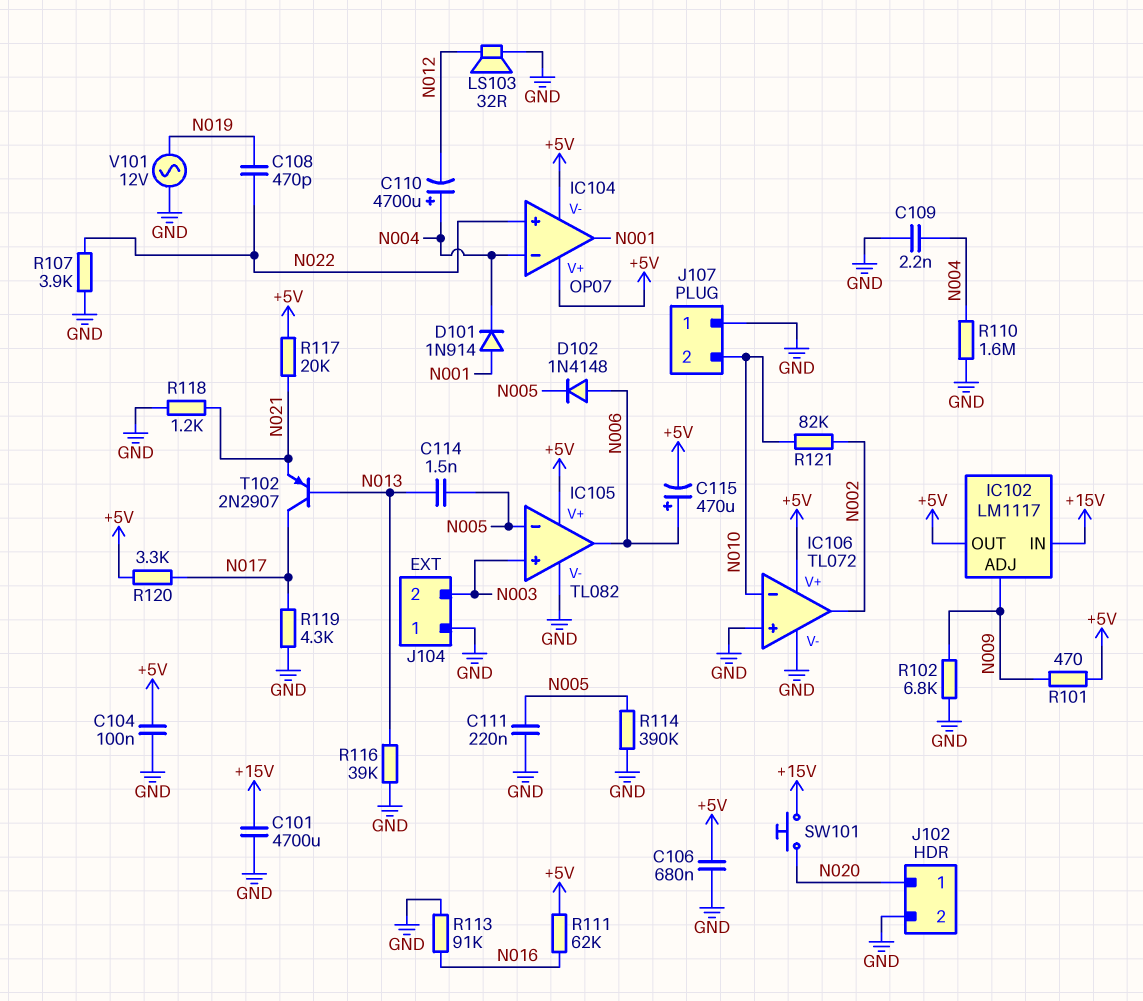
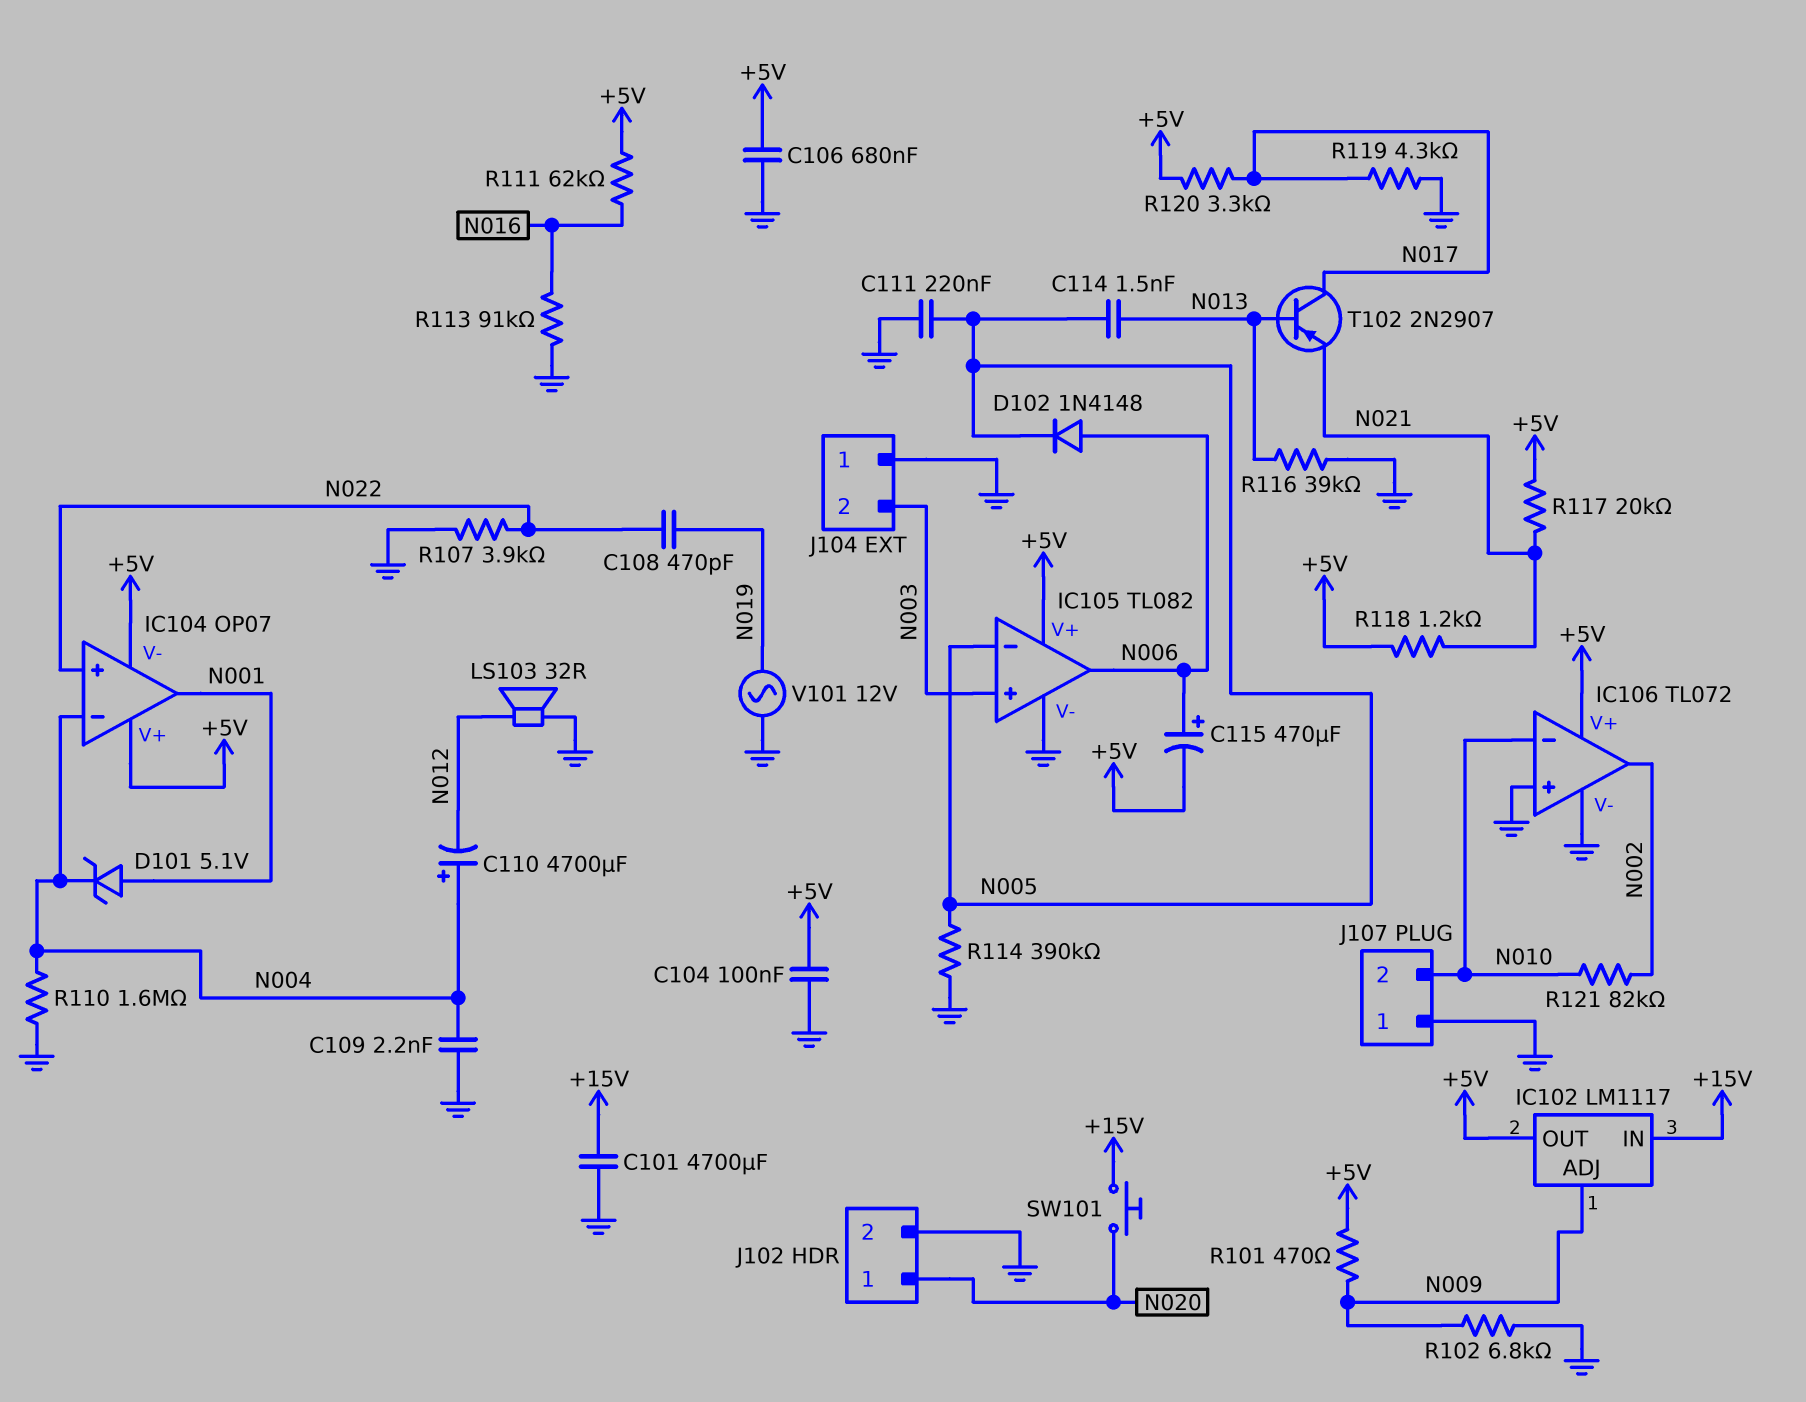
D101: diode 1N914 (A N001, K N004) -> zener 5.1V (A N001, K N004)
R118: 1.2k (GND, N021) -> 1.2k (+5V, N021)

